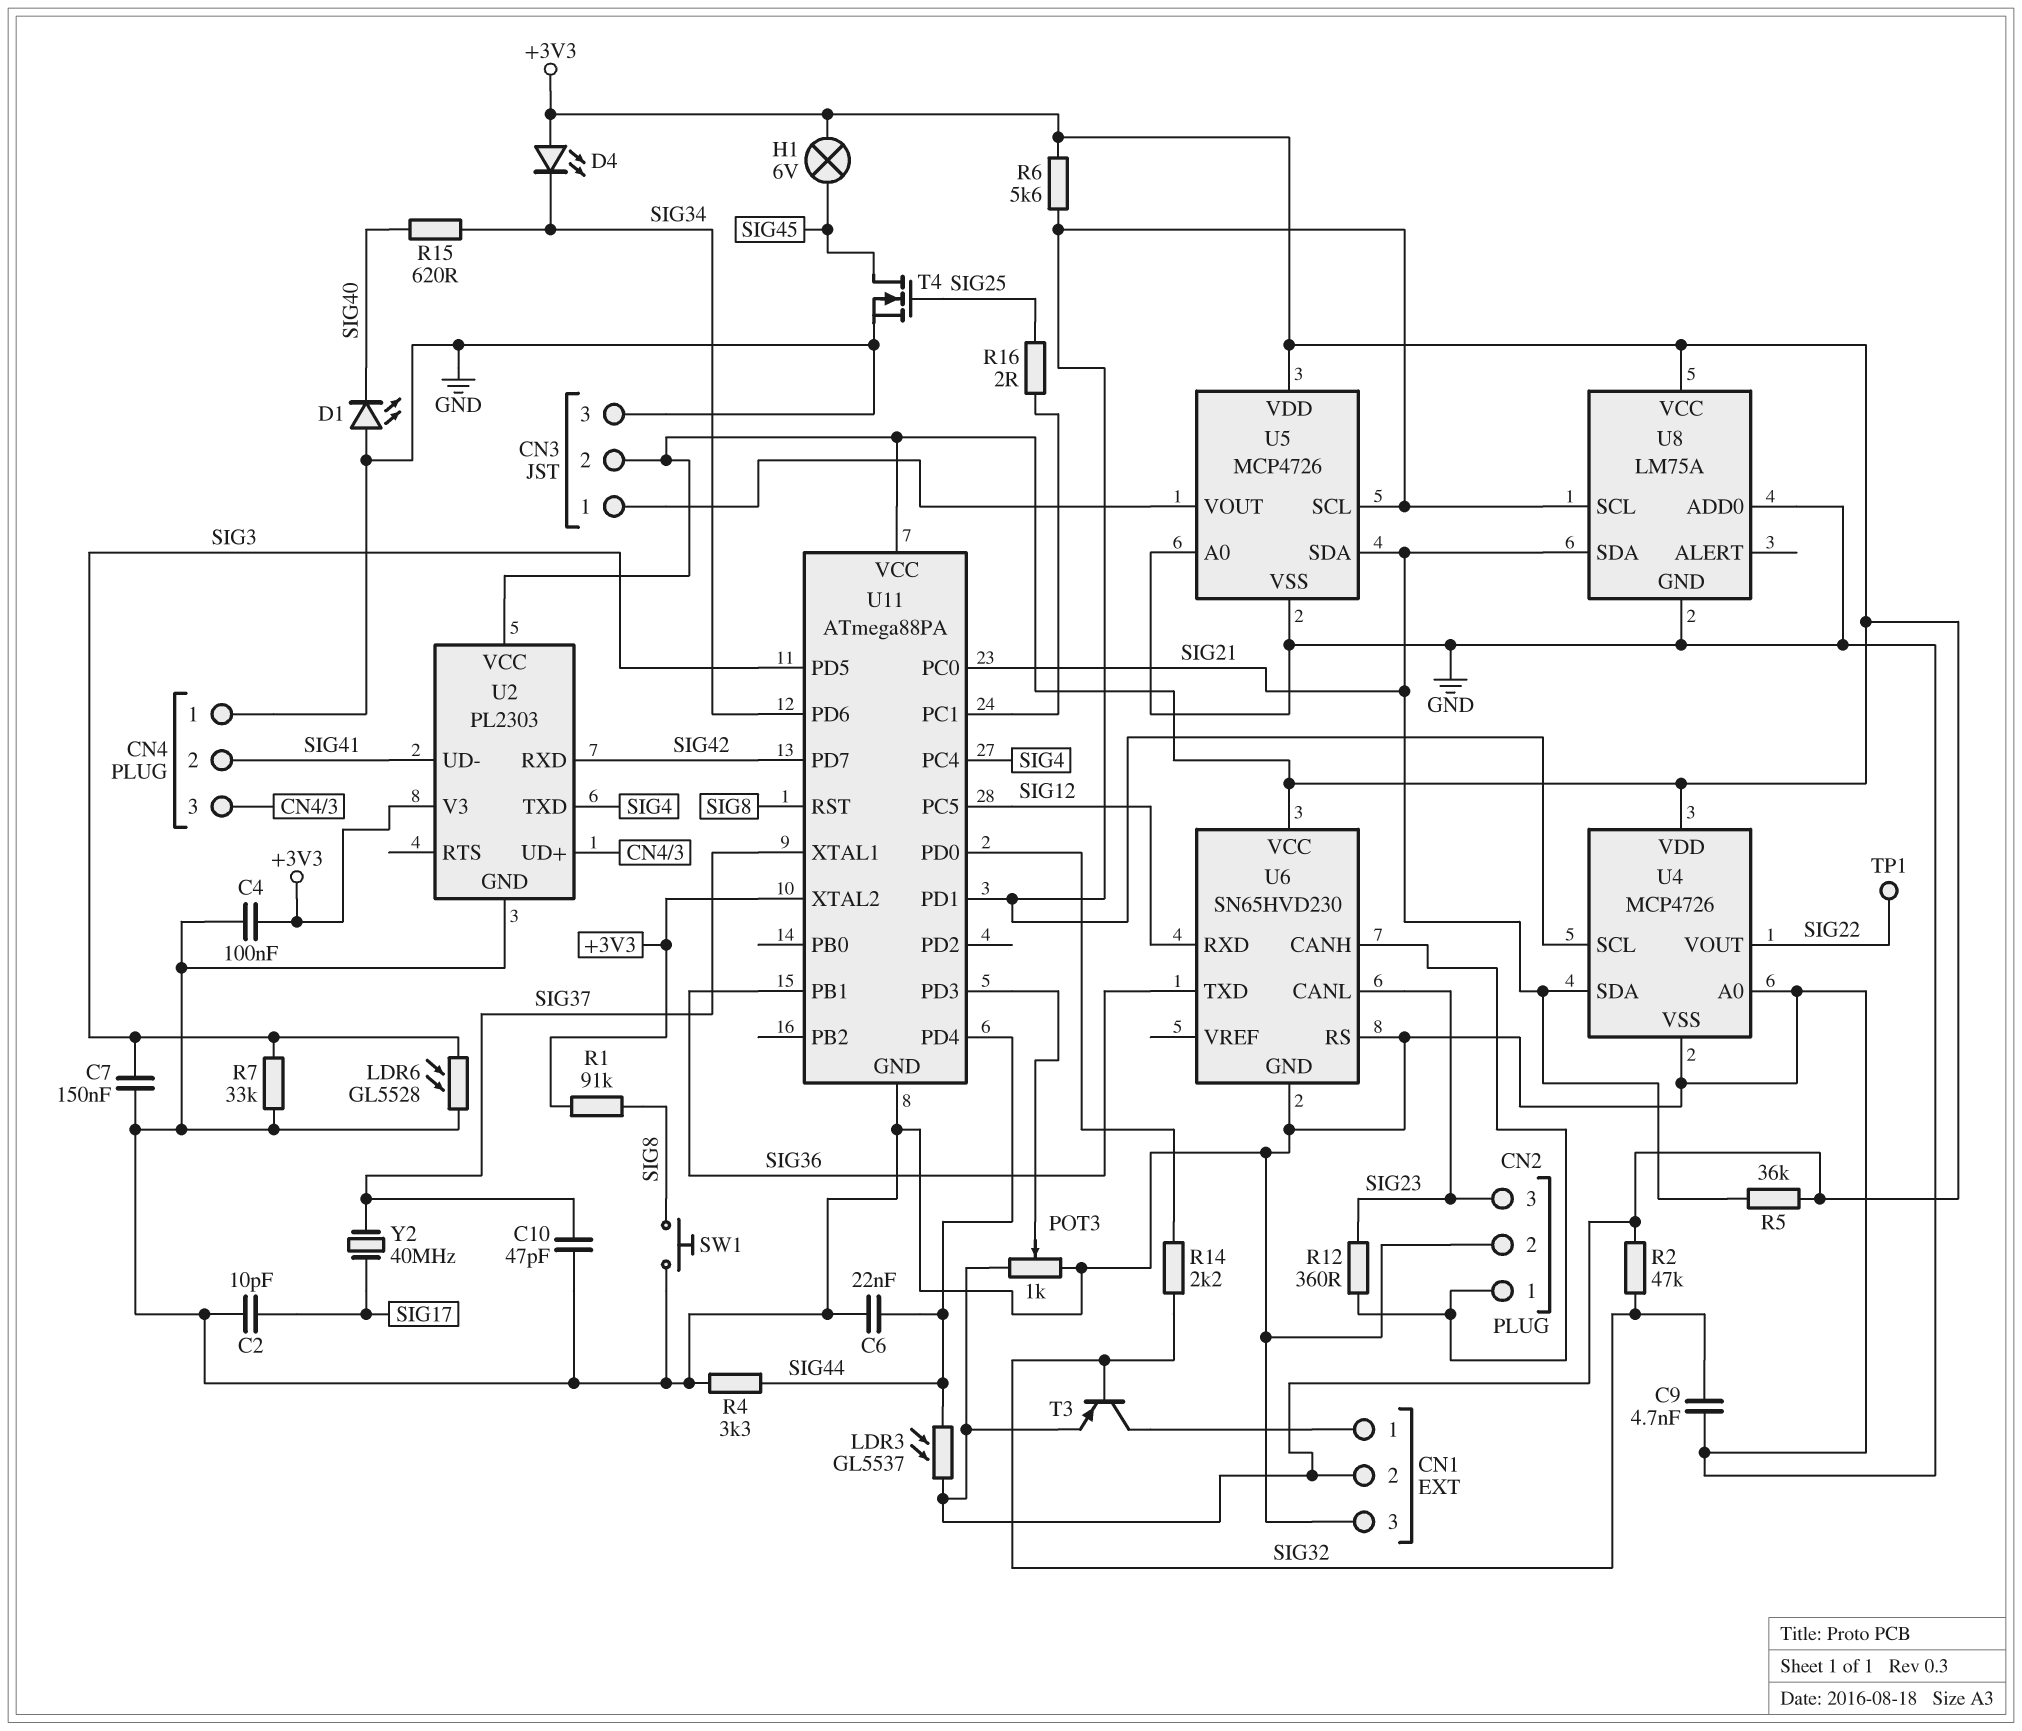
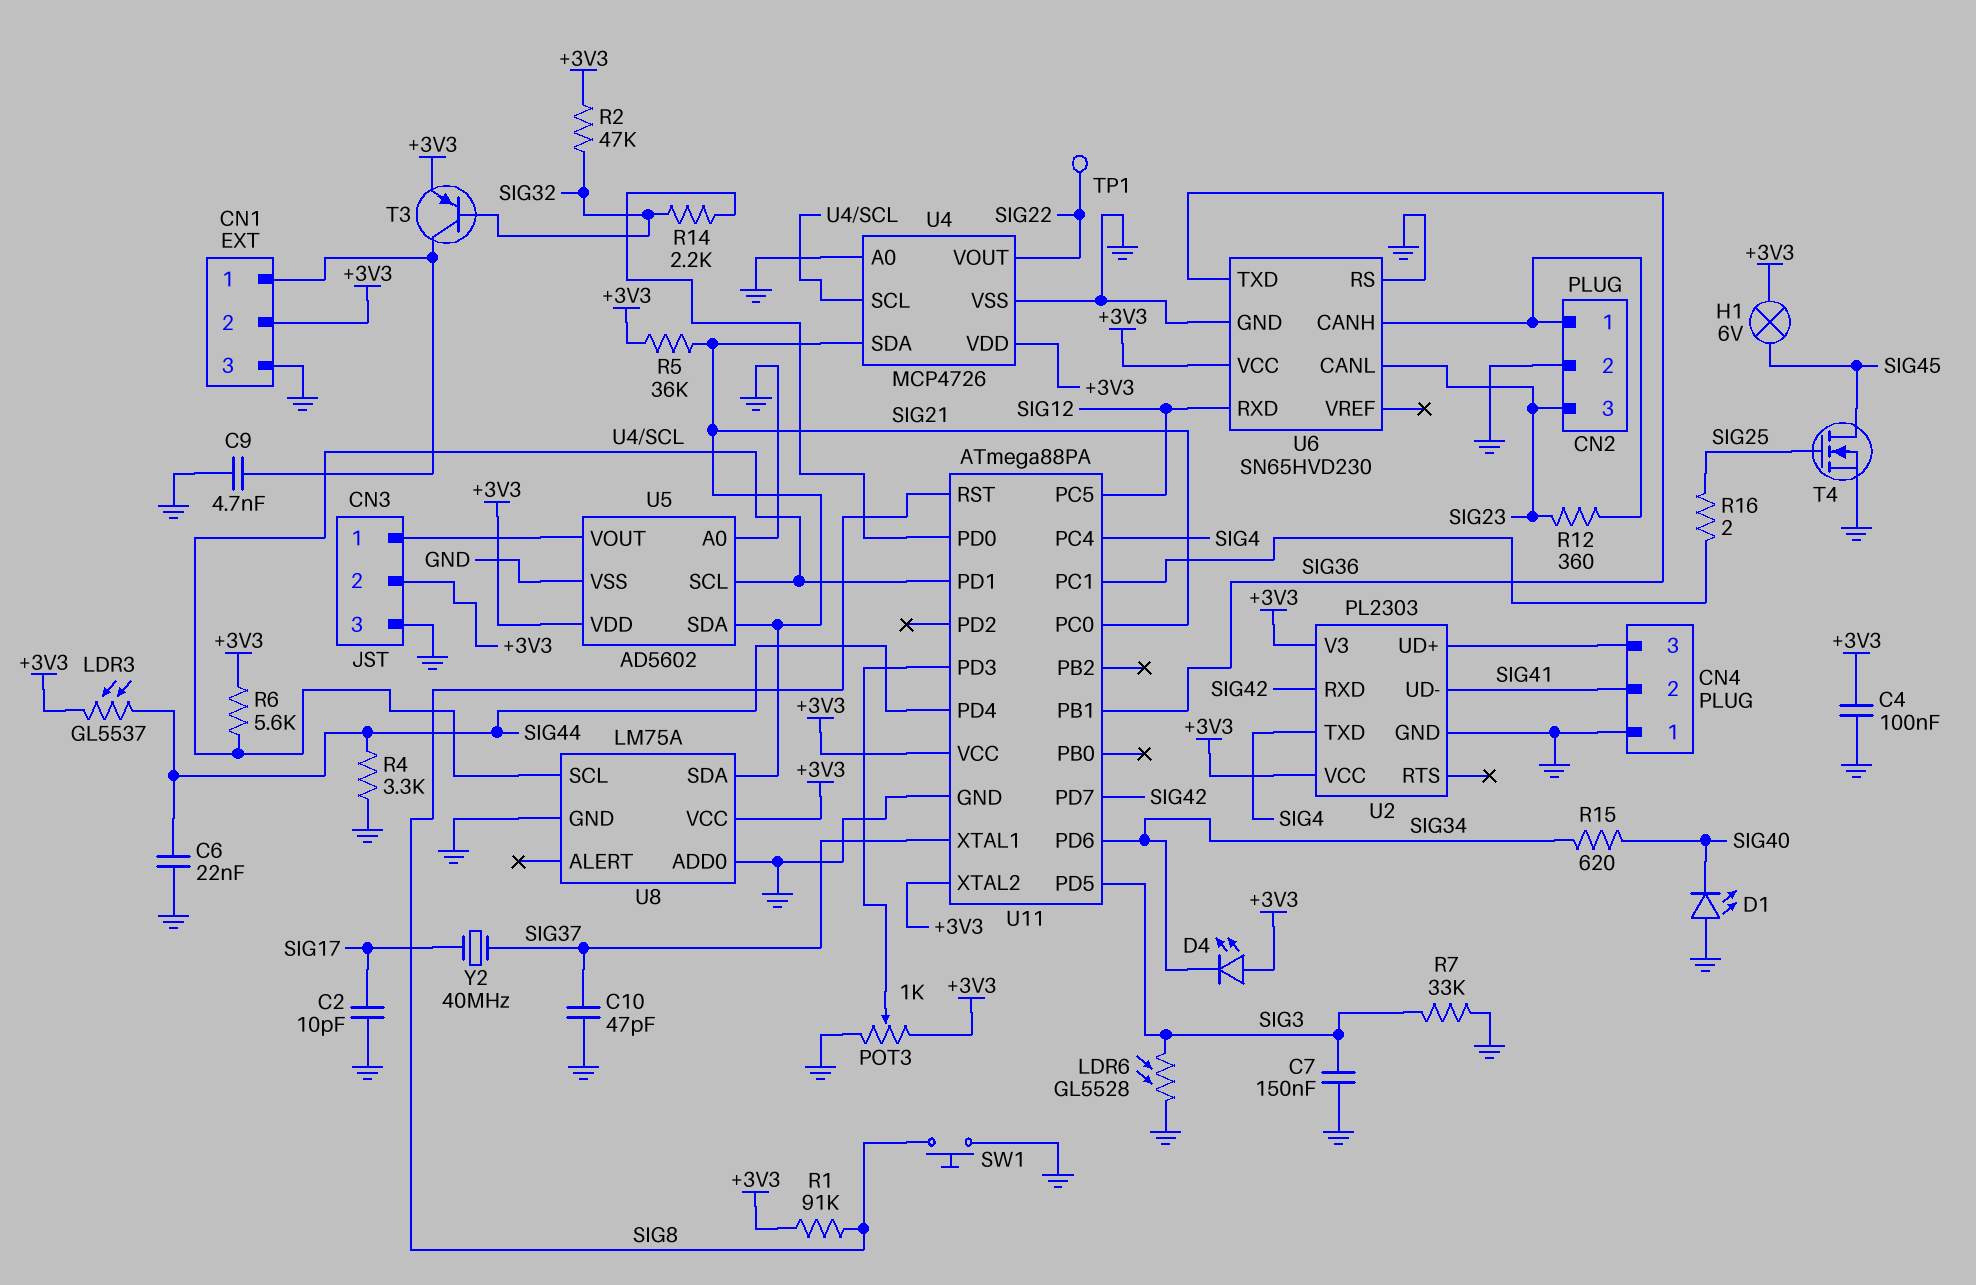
C9: 4.7nF (GND, SIG32) -> 4.7nF (CN1/1, GND)
U5: MCP4726 -> AD5602

